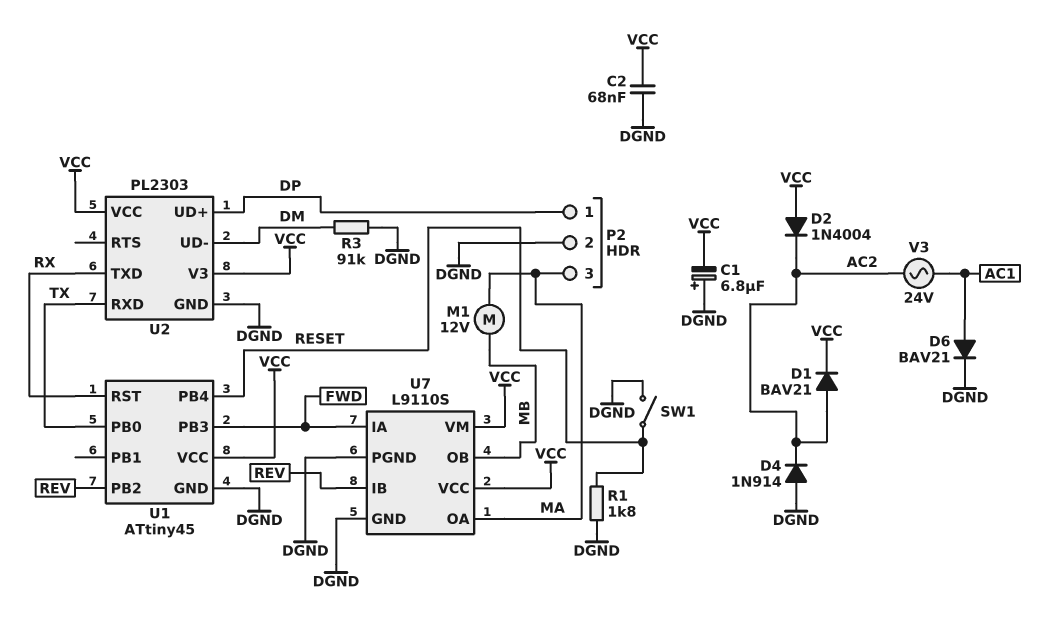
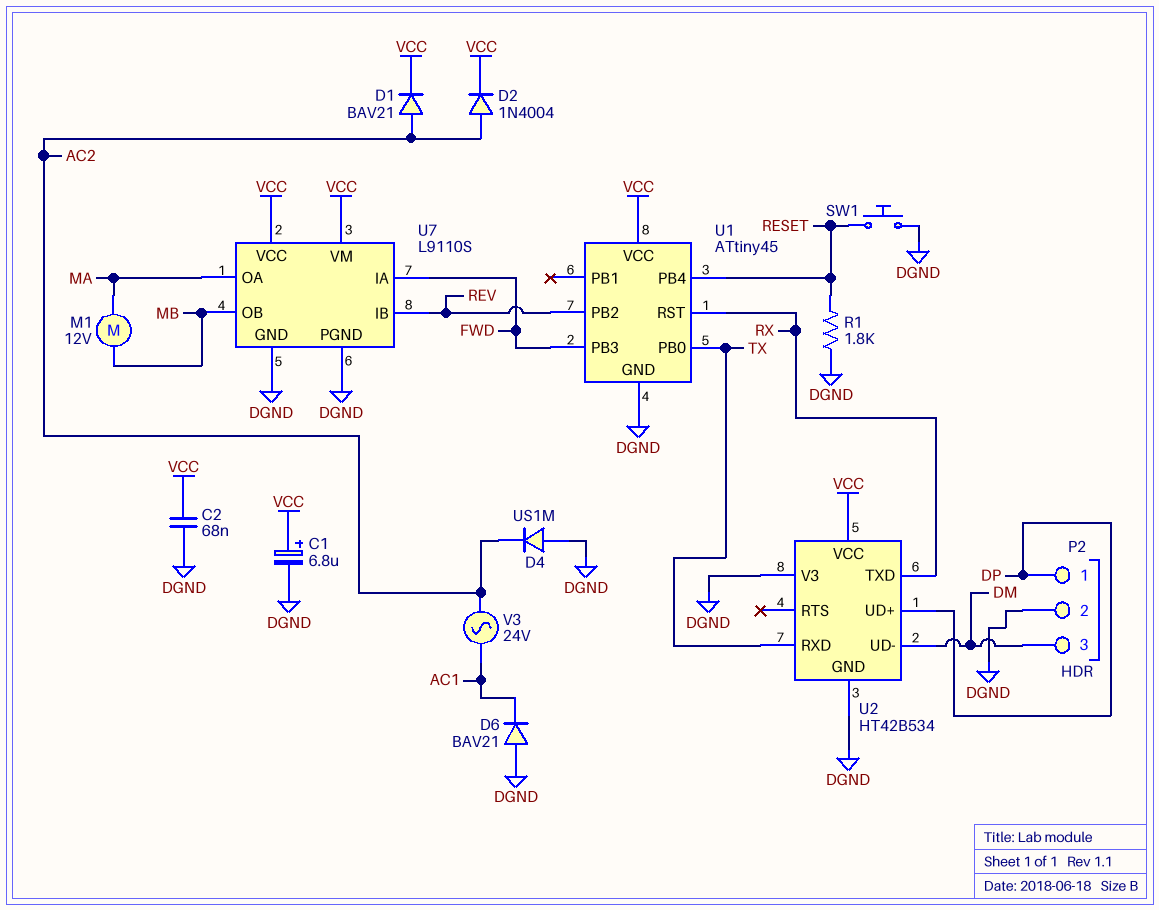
C1: 6.8uF (plus DGND, minus VCC) -> 6.8uF (plus VCC, minus DGND)
D2: diode 1N4004 (A VCC, K AC2) -> diode 1N4004 (A AC2, K VCC)
D4: diode 1N914 (A DGND, K AC2) -> diode US1M (A DGND, K AC2)
D6: diode BAV21 (A AC1, K DGND) -> diode BAV21 (A DGND, K AC1)
P2 pin 3: MA -> DM
R3: 91k (DGND, DM) -> none
SW1: switch (DGND, RESET) -> button (DGND, RESET)
U2: PL2303 -> HT42B534
U2 pin V3: VCC -> DGND

